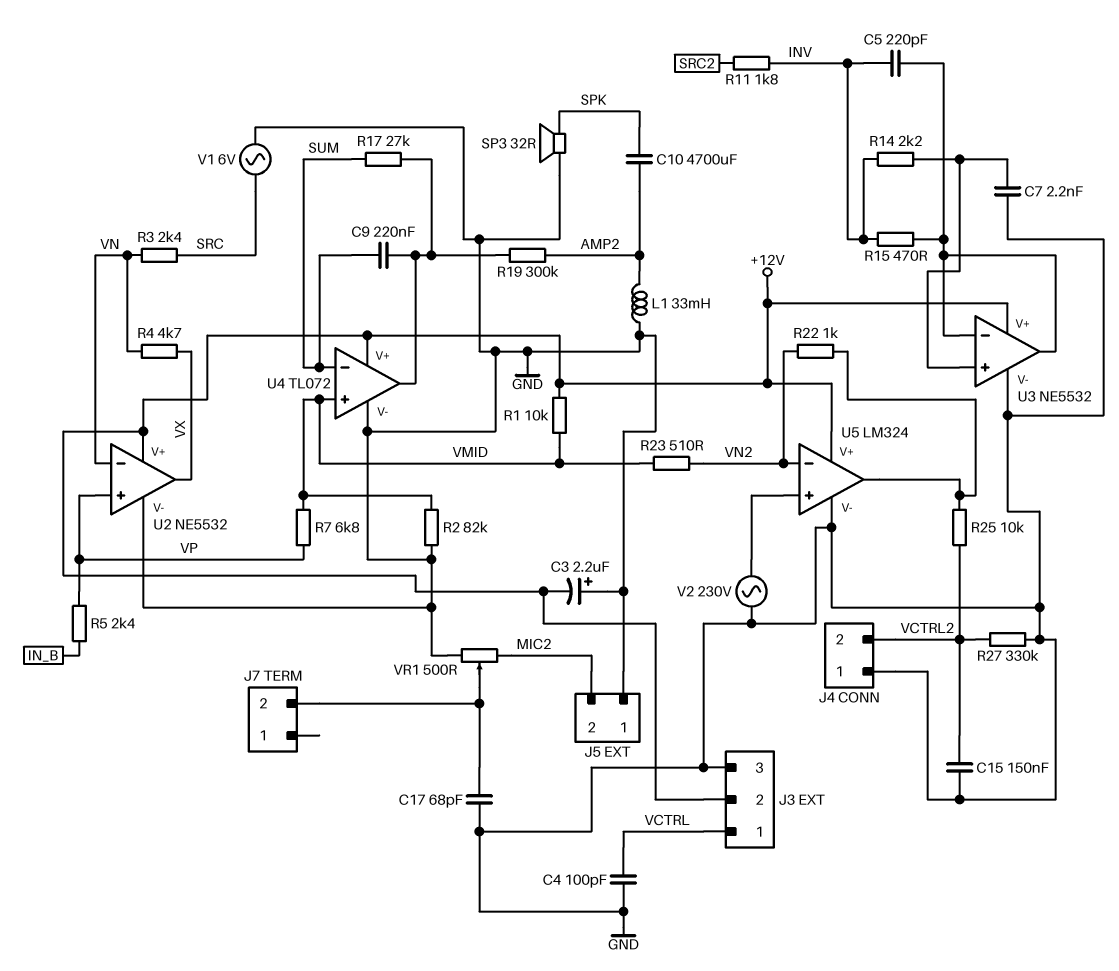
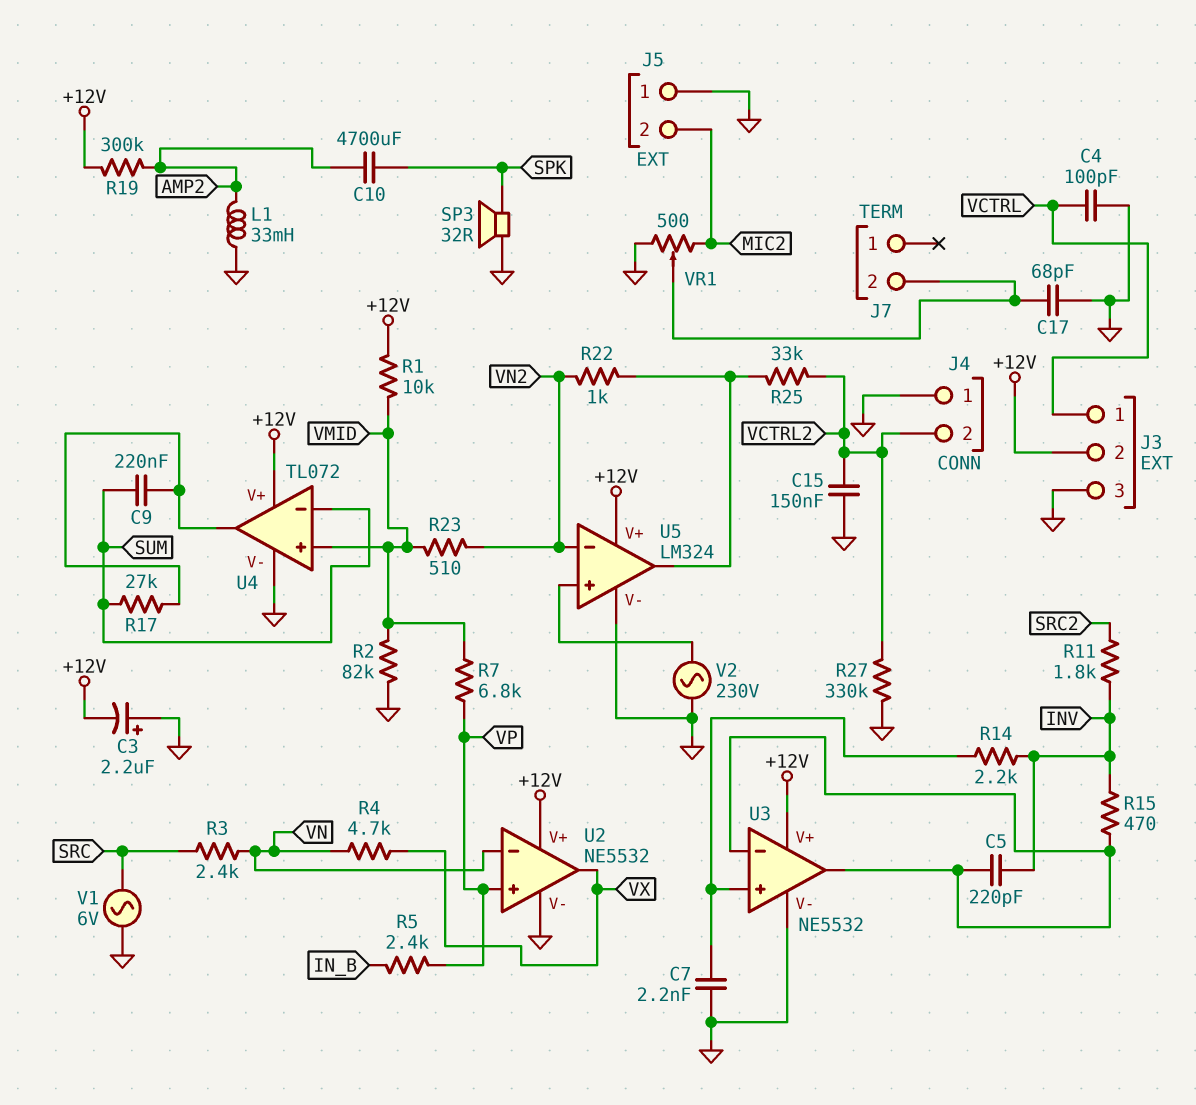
R19: 300k (AMP2, U4/out) -> 300k (+12V, AMP2)
R25: 10k (U5/out, VCTRL2) -> 33k (U5/out, VCTRL2)

